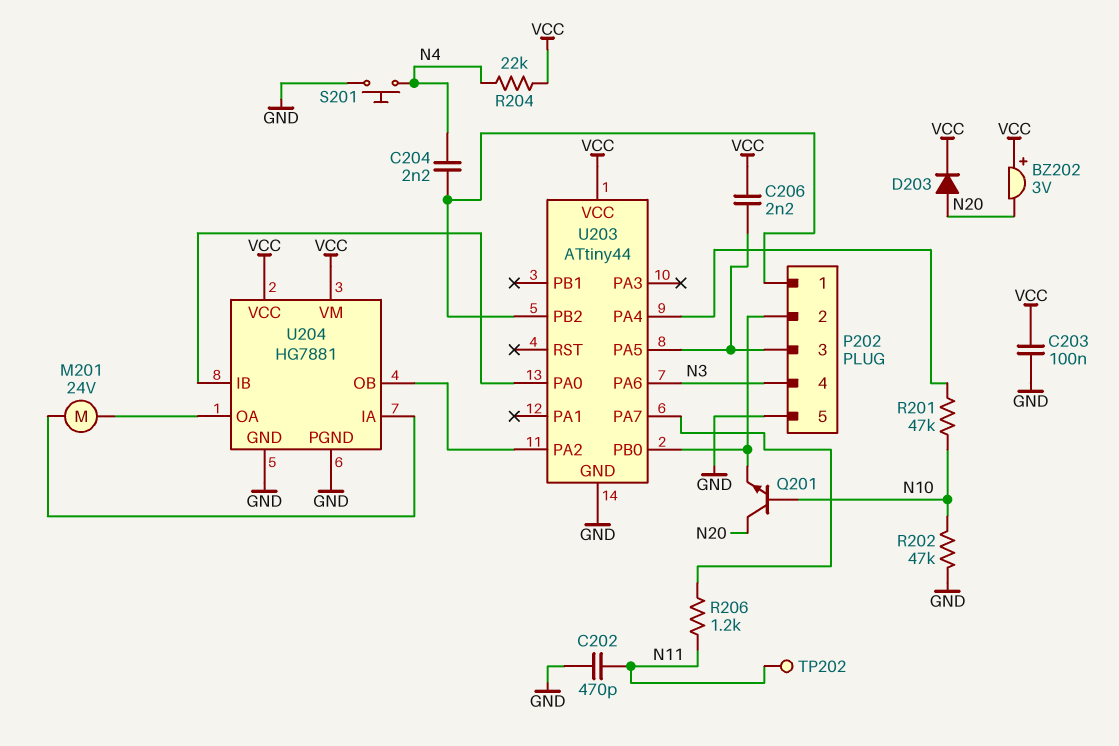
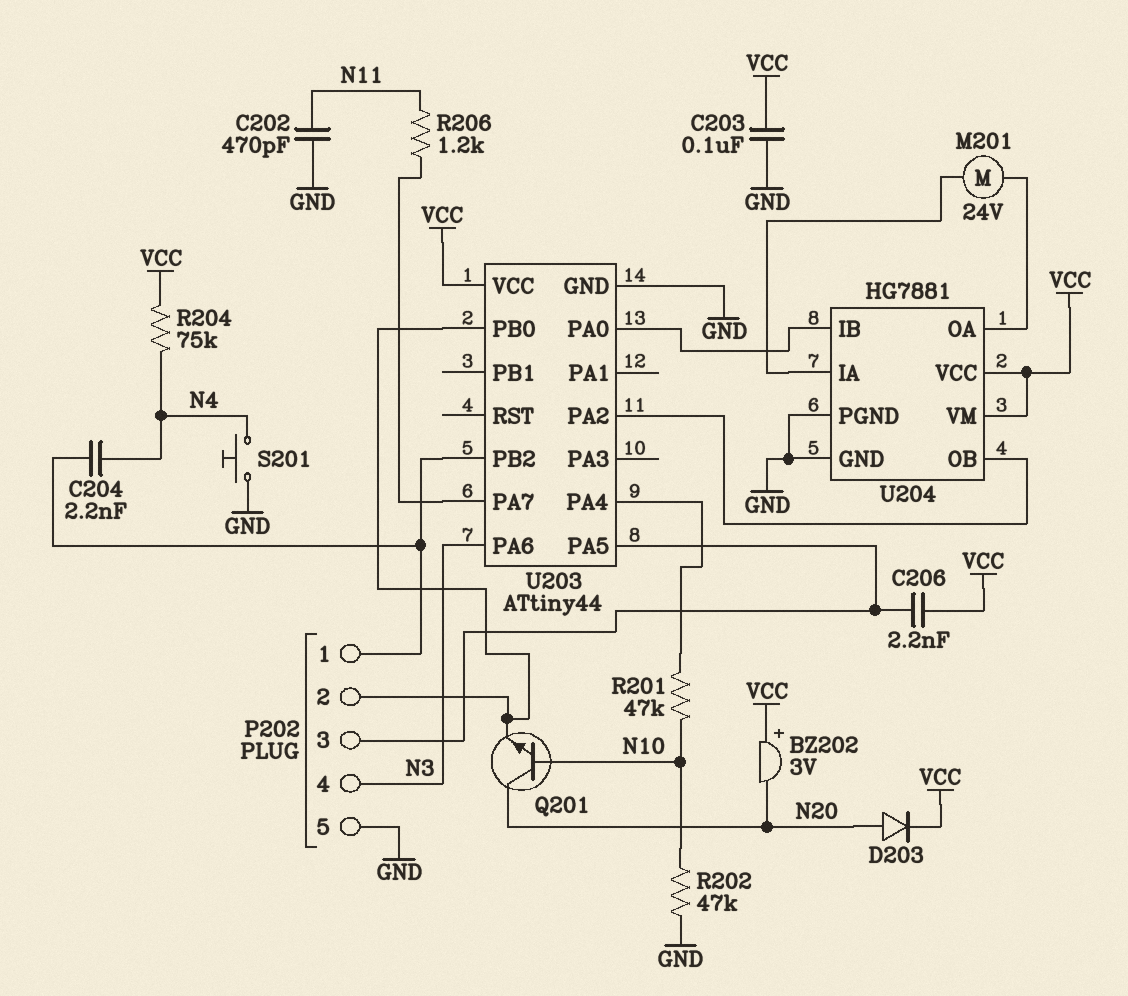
R204: 22k (N4, VCC) -> 75k (N4, VCC)
TP202: test point (N11) -> none

